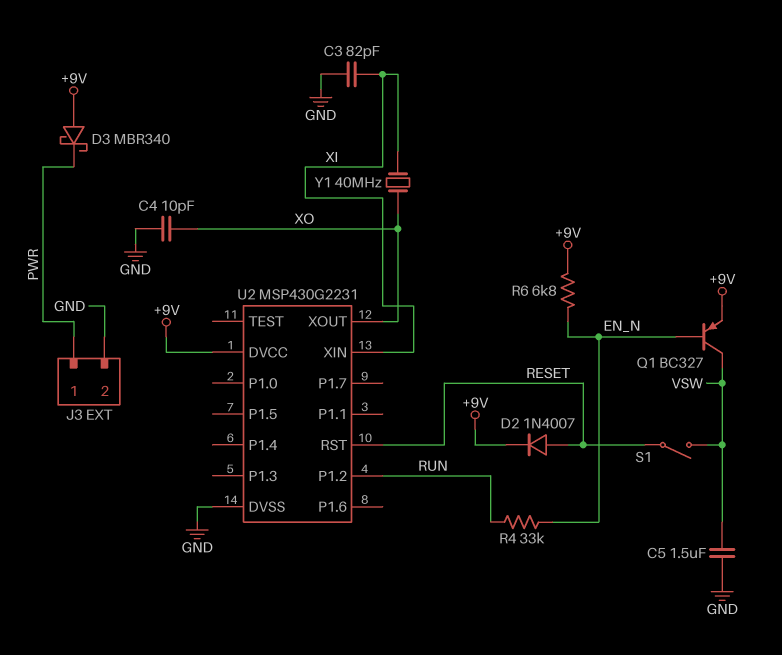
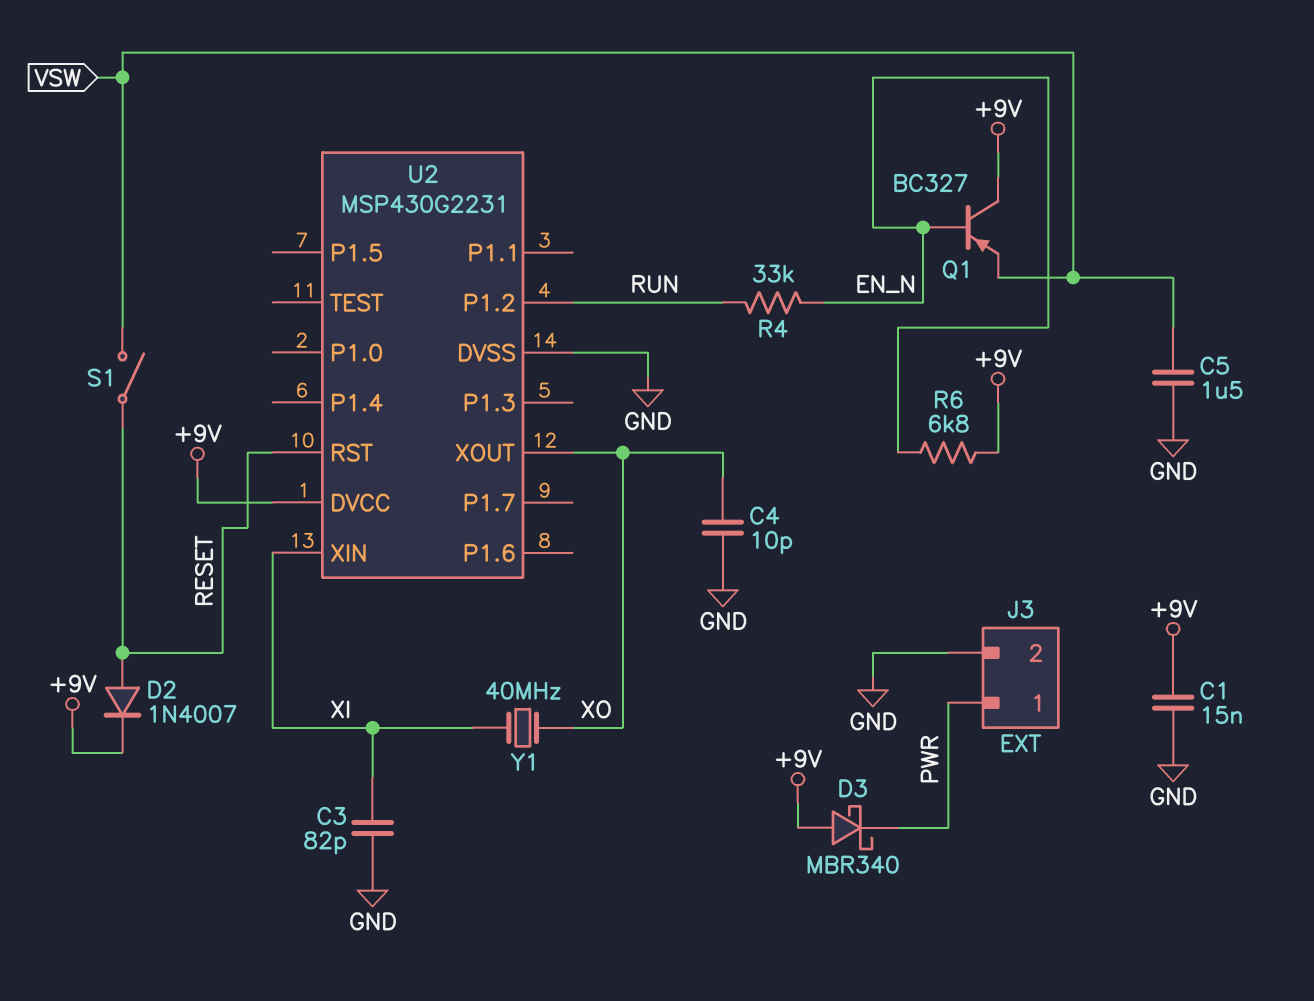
C1: none -> 15nF (+9V, GND)
Q1: PNP BC327 (B EN_N, C VSW, E +9V) -> PNP BC327 (B EN_N, C +9V, E VSW)

